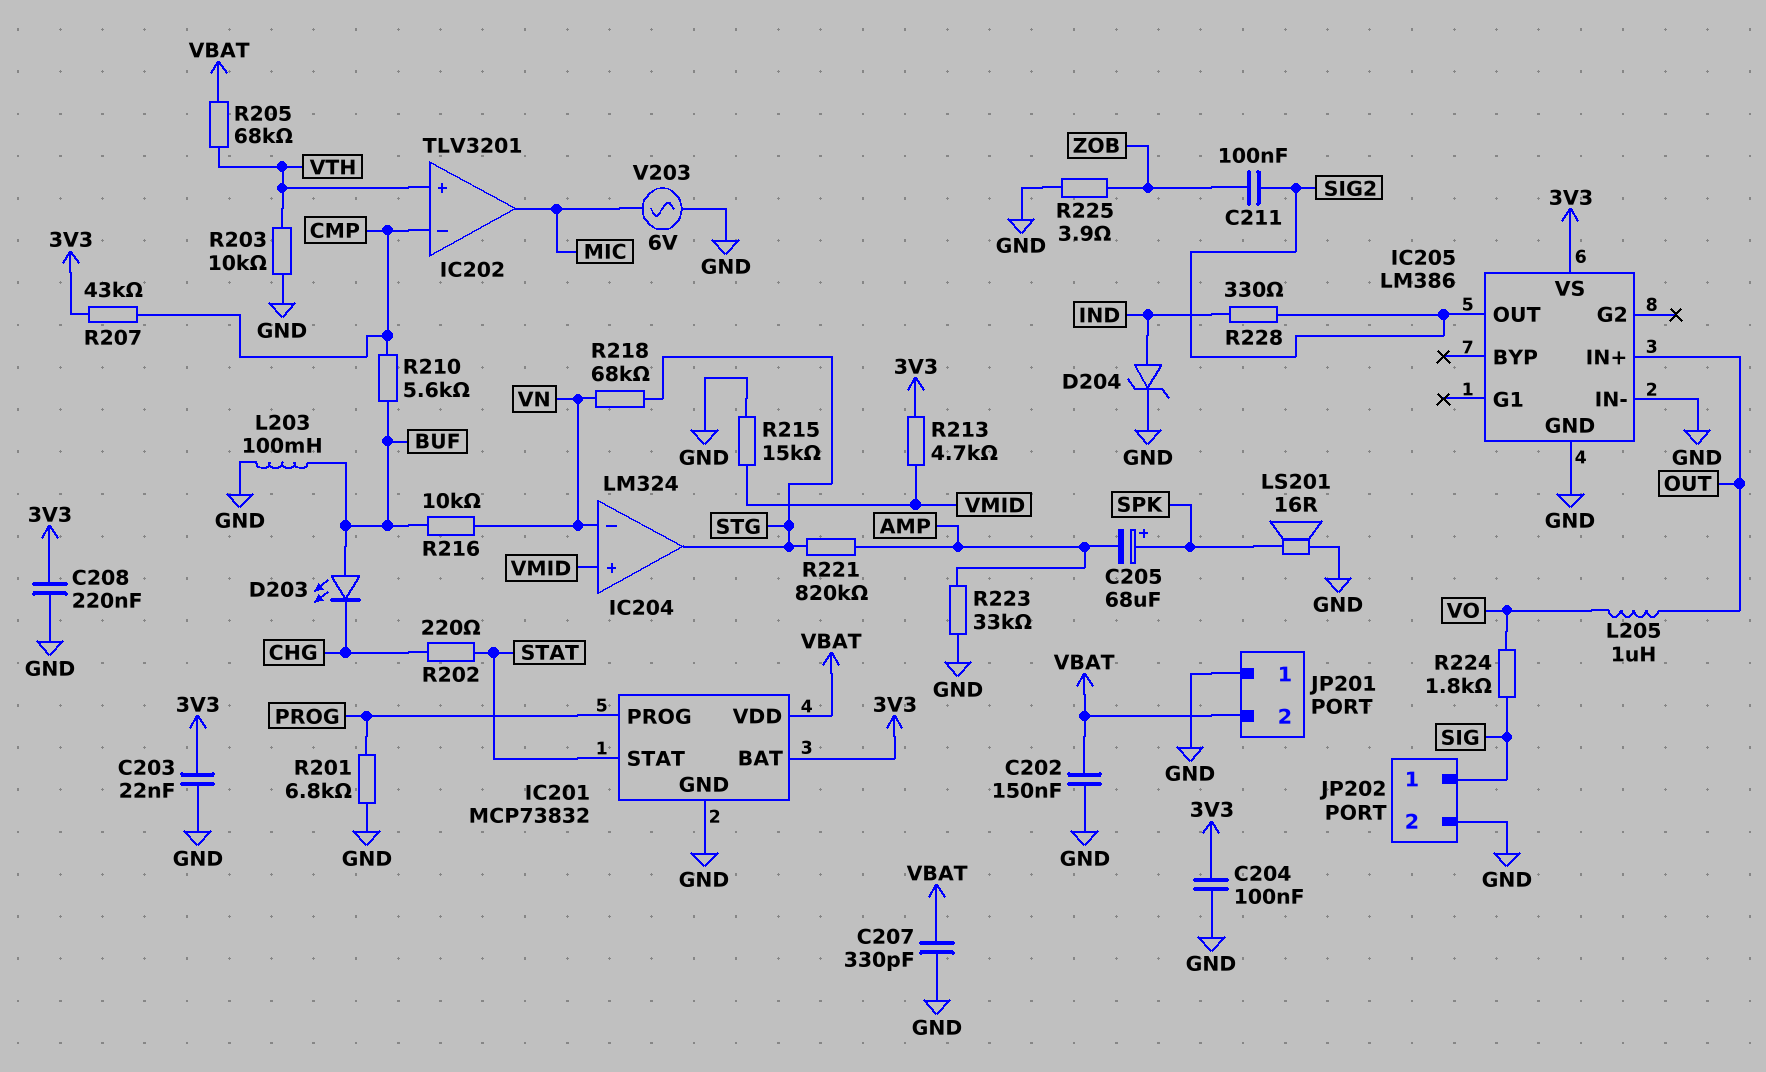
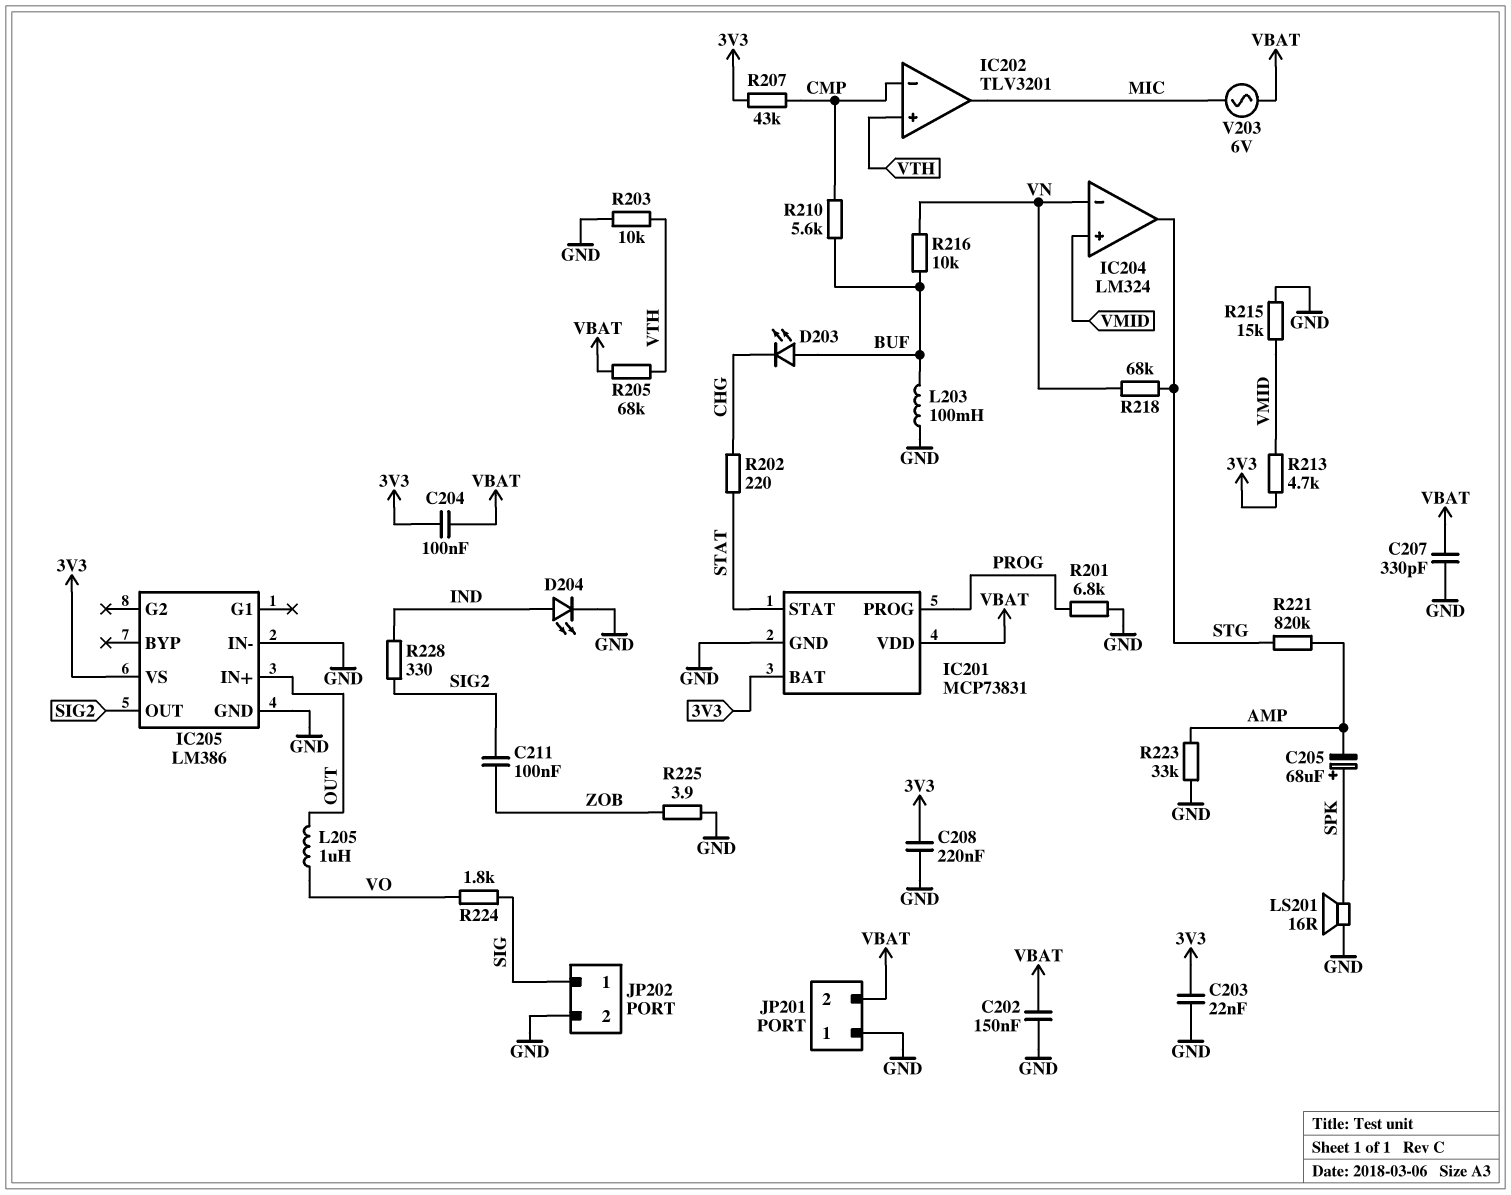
C204: 100nF (3V3, GND) -> 100nF (3V3, VBAT)
D204: zener (A IND, K GND) -> LED (A IND, K GND)
IC201: MCP73832 -> MCP73831
V203: AC 6V (GND, MIC) -> AC 6V (MIC, VBAT)

